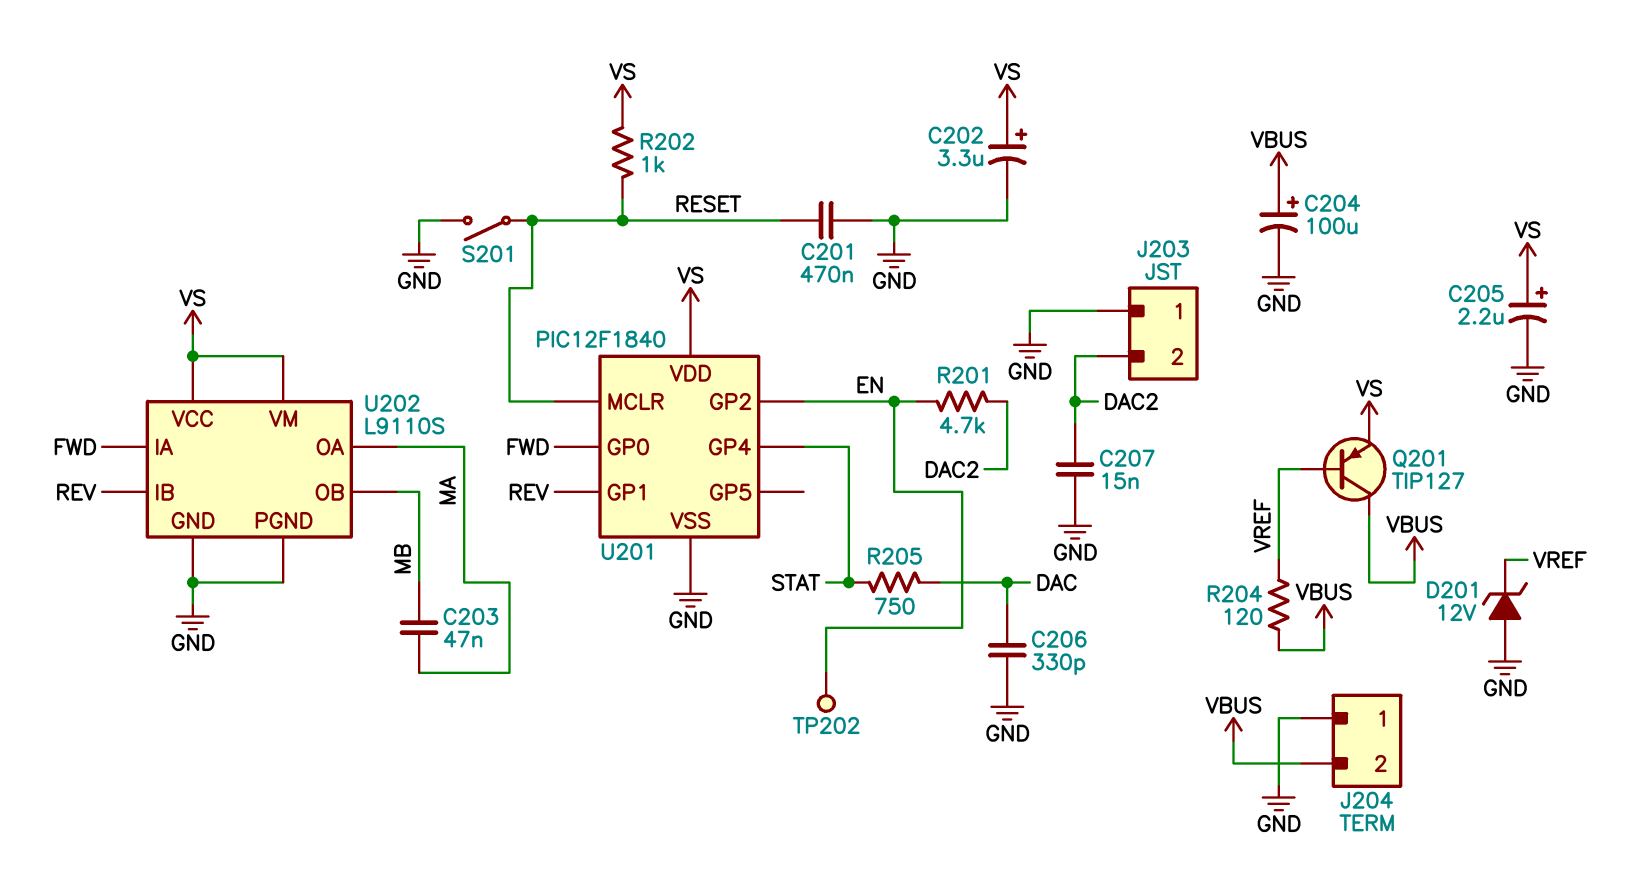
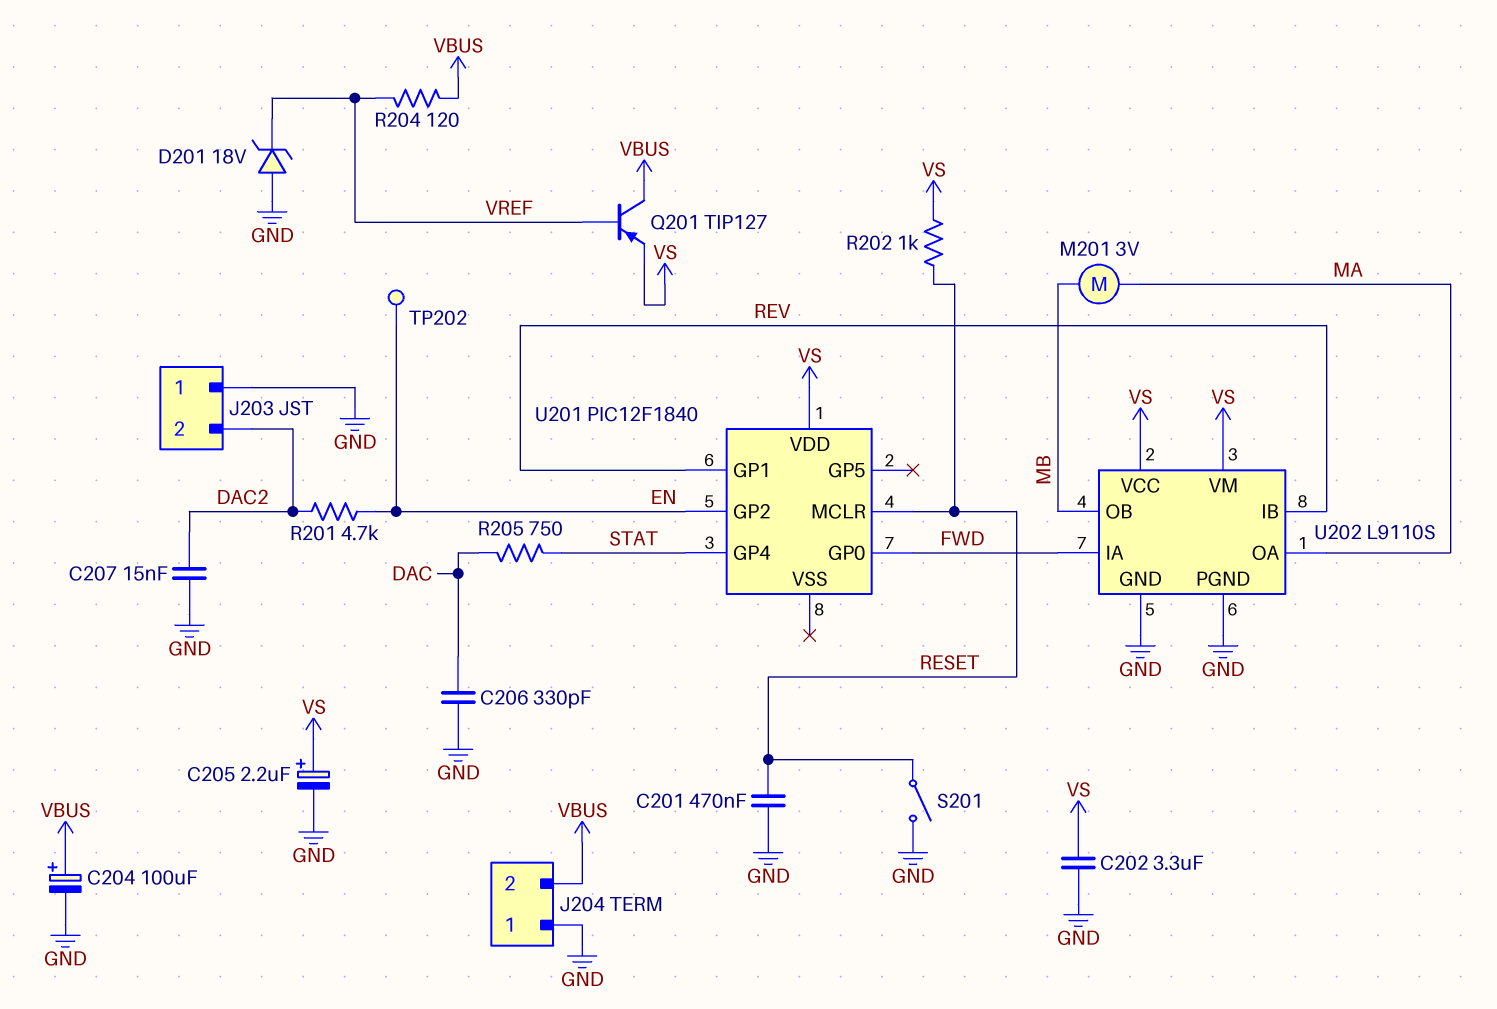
C202: 3.3uF (plus VS, minus GND) -> 3.3uF (GND, VS)
C203: 47nF (MA, MB) -> none
D201: zener 12V (A GND, K VREF) -> zener 18V (A GND, K VREF)
M201: none -> motor 3V (MA, MB)
U201 pin VSS: GND -> none

